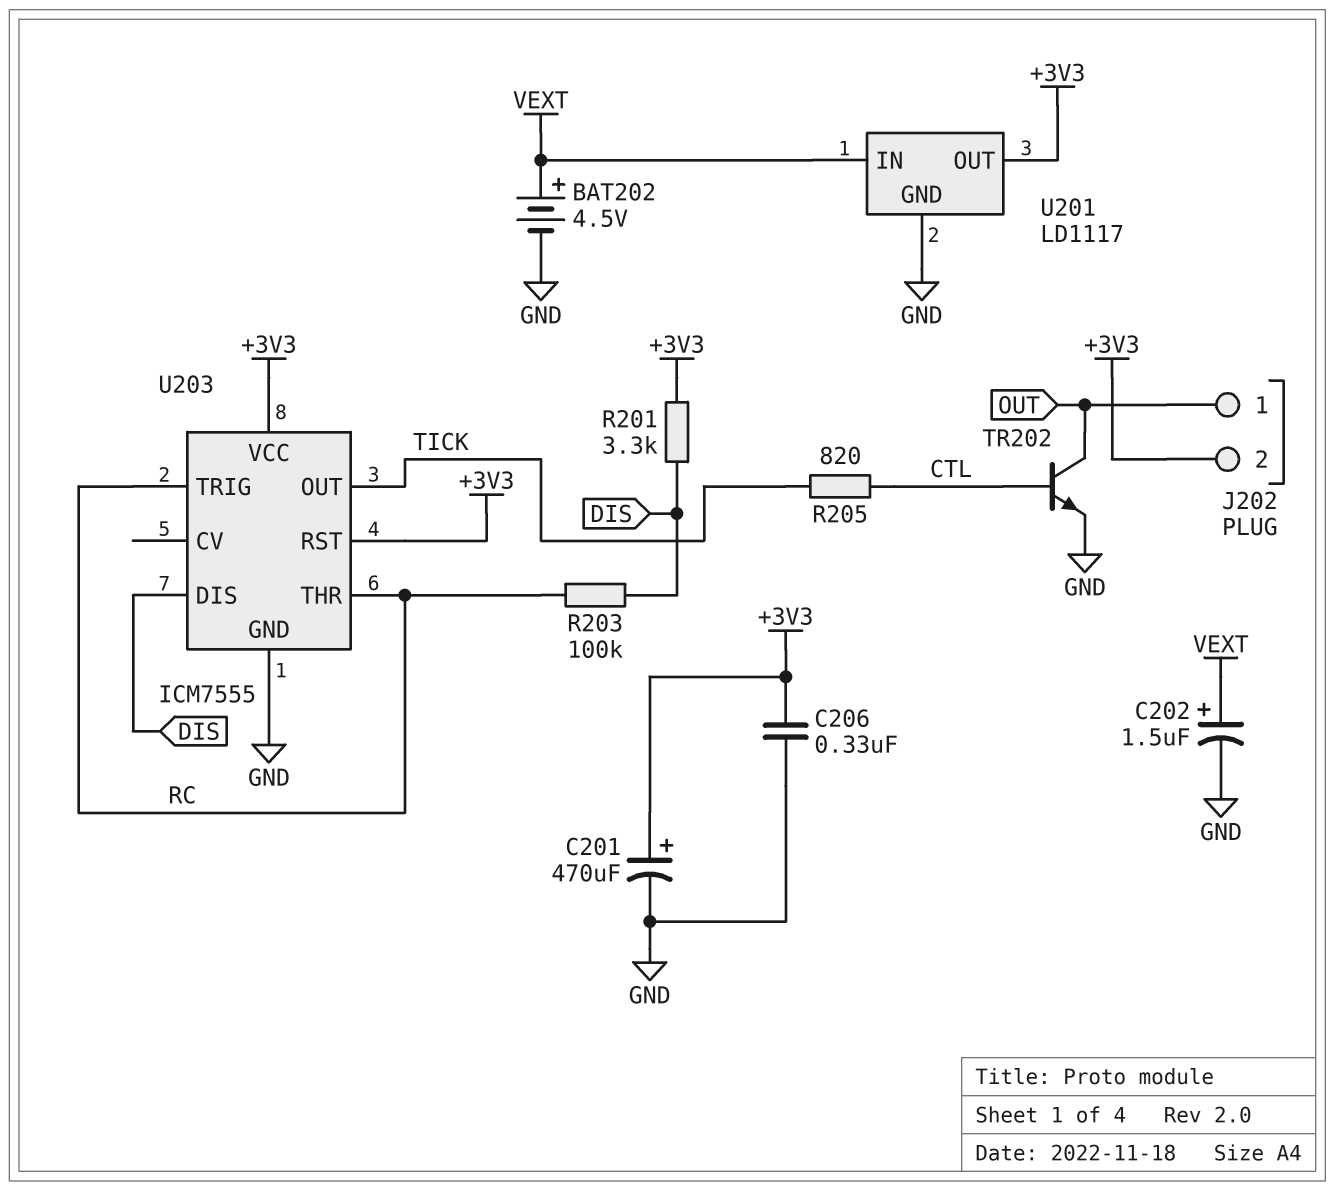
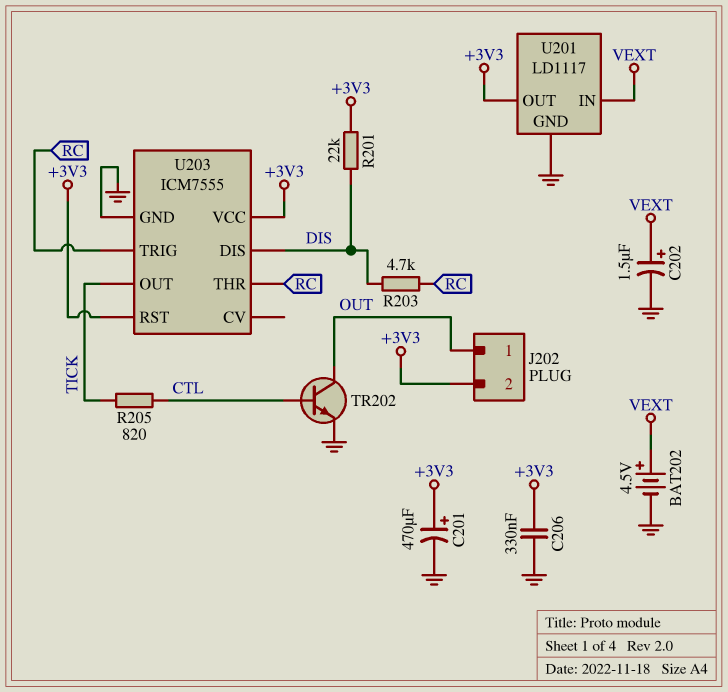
R201: 3.3k (+3V3, DIS) -> 22k (+3V3, DIS)
R203: 100k (DIS, RC) -> 4.7k (DIS, RC)

